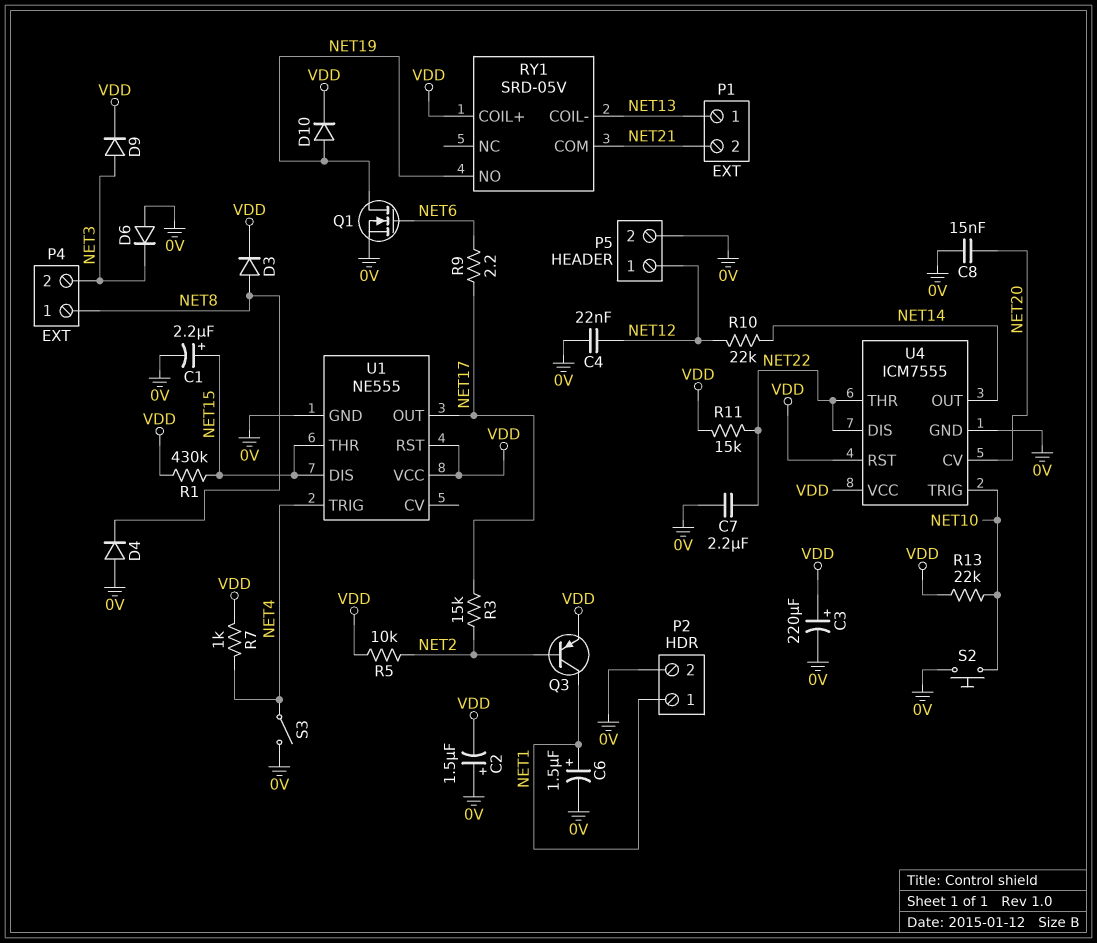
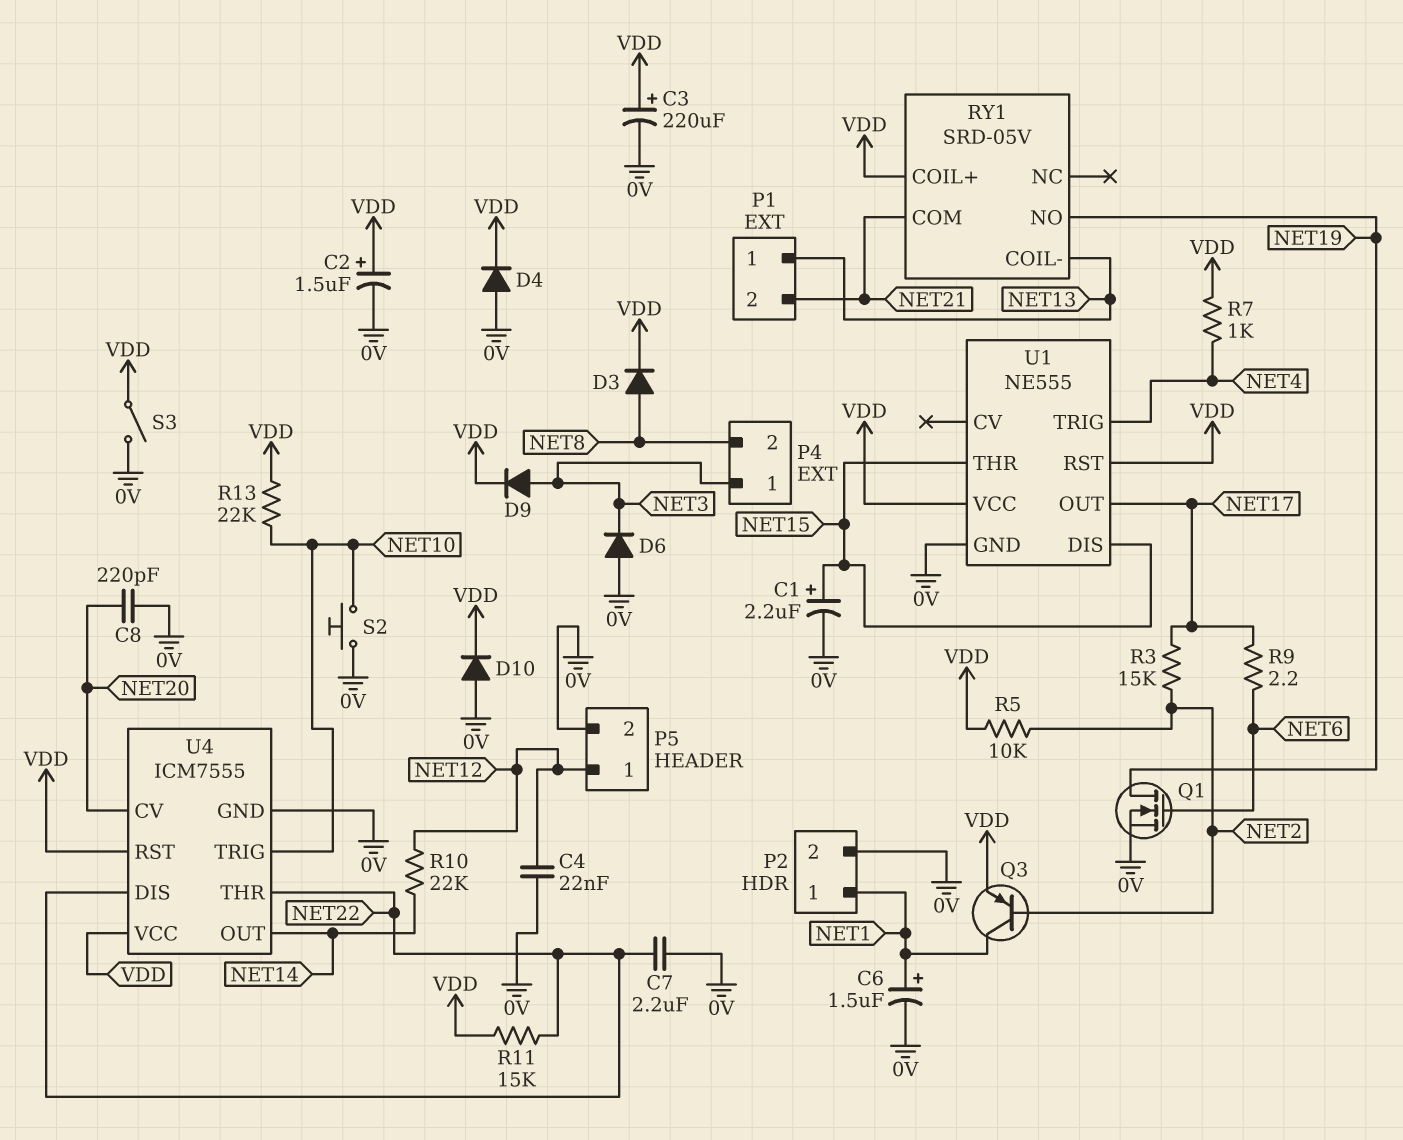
C2: 1.5uF (plus 0V, minus VDD) -> 1.5uF (plus VDD, minus 0V)
C8: 15nF (0V, NET20) -> 220pF (0V, NET20)
D4: diode (A 0V, K NET8) -> diode (A 0V, K VDD)
D10: diode (A NET19, K VDD) -> diode (A 0V, K VDD)
P4 pin 1: NET8 -> NET3
P4 pin 2: NET3 -> NET8
R1: 430k (NET15, VDD) -> none
S3: switch (0V, NET4) -> switch (0V, VDD)

